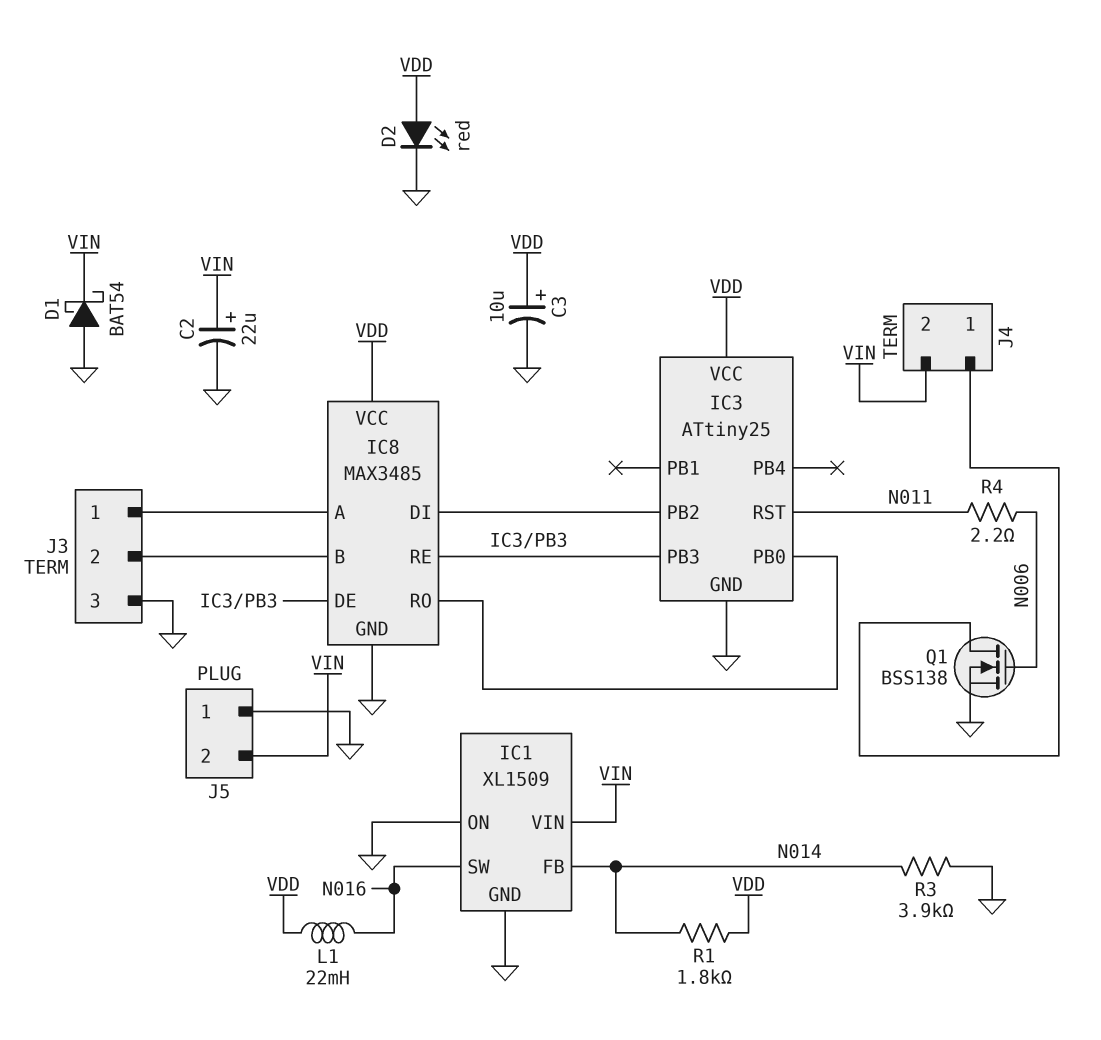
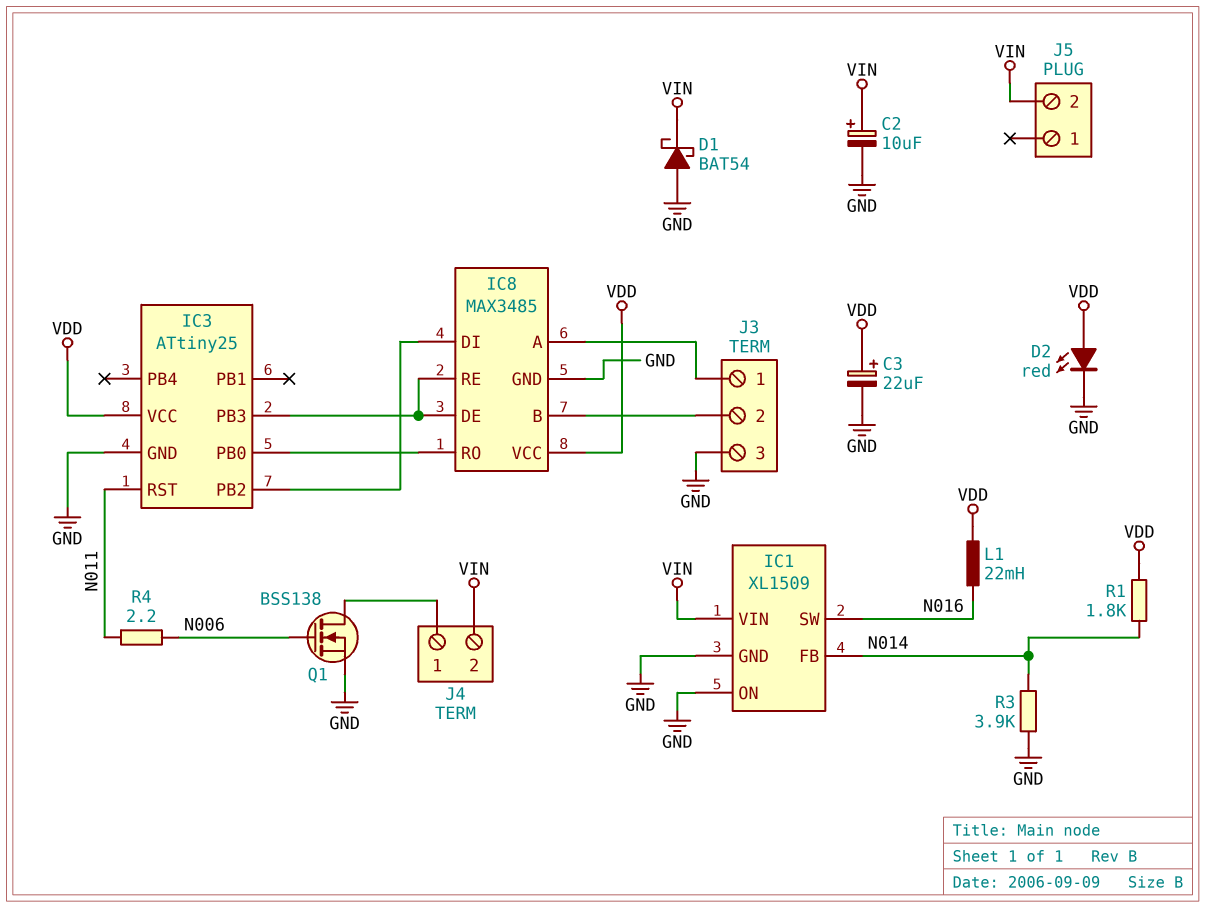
C2: 22uF (plus VIN, minus GND) -> 10uF (plus VIN, minus GND)
C3: 10uF (plus VDD, minus GND) -> 22uF (plus VDD, minus GND)
J5 pin 1: GND -> none

